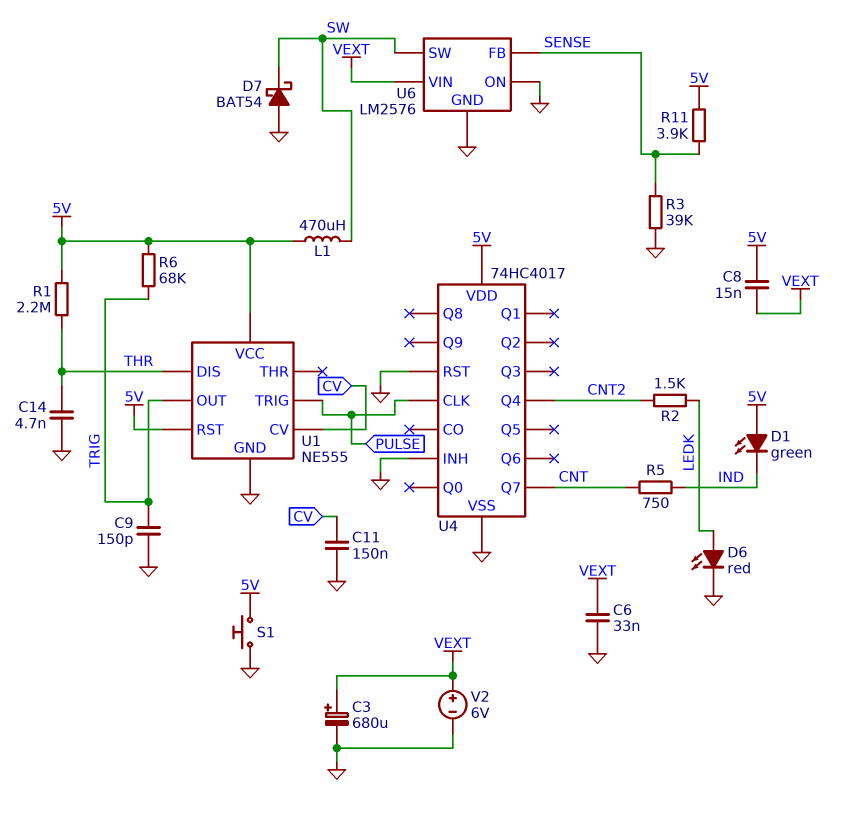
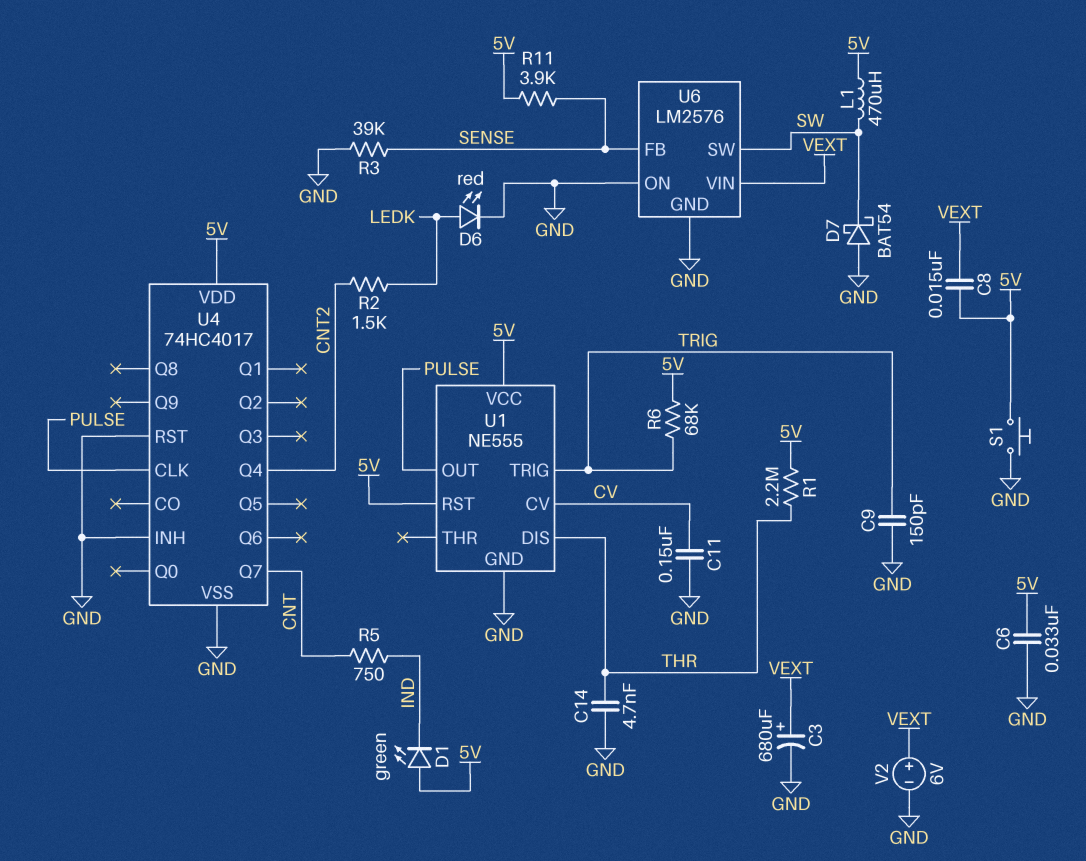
C6: 33nF (GND, VEXT) -> 33nF (5V, GND)
U1 pin OUT: TRIG -> PULSE
U1 pin TRIG: PULSE -> TRIG

